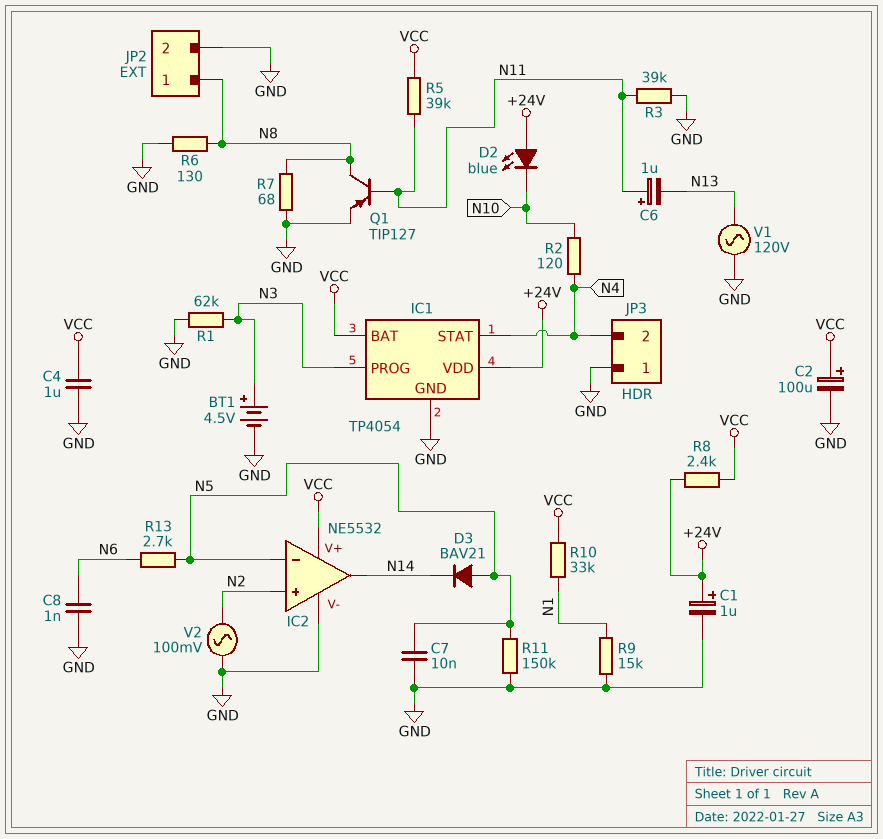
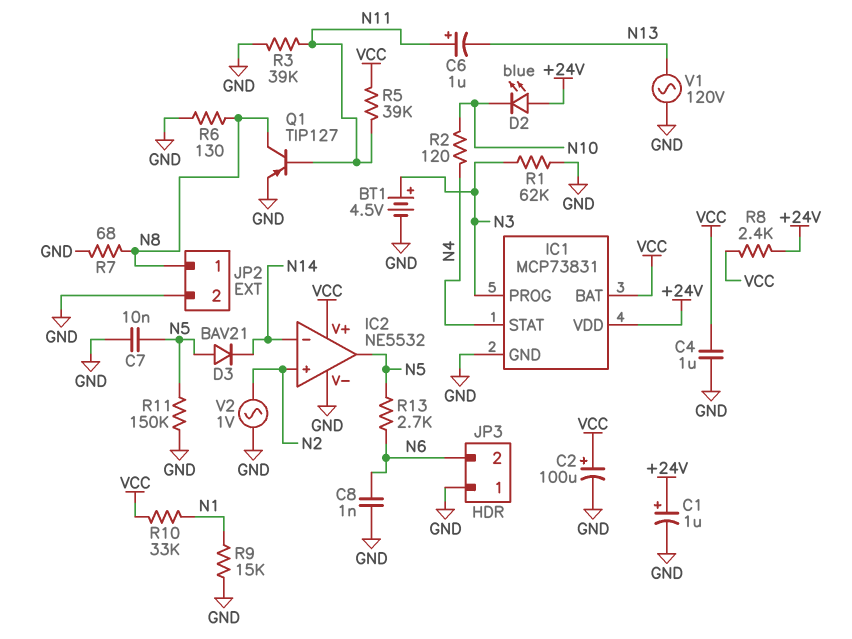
IC1: TP4054 -> MCP73831
IC2 pin in-: N5 -> N14
IC2 pin out: N14 -> N5
JP3 pin 2: N4 -> N6
V2: AC 100mV (GND, N2) -> AC 1V (GND, N2)

